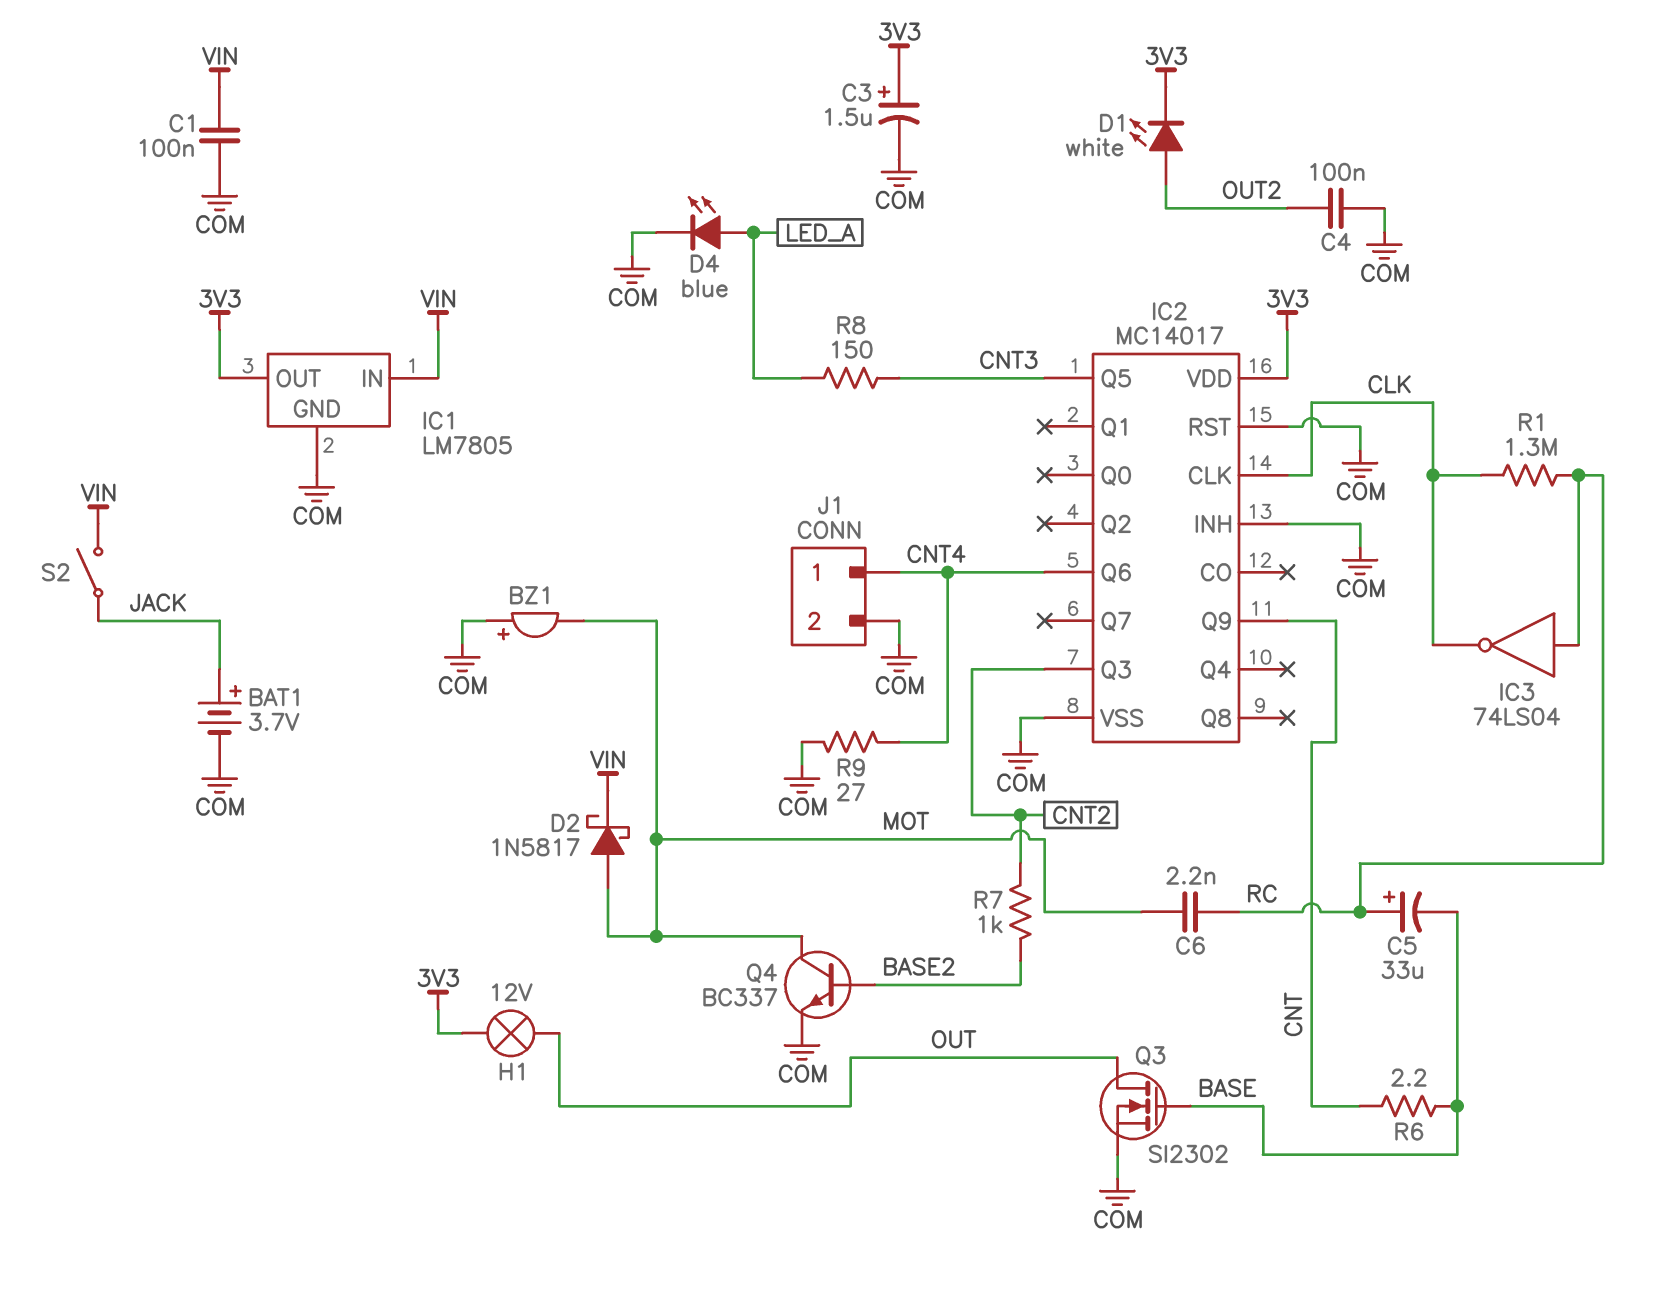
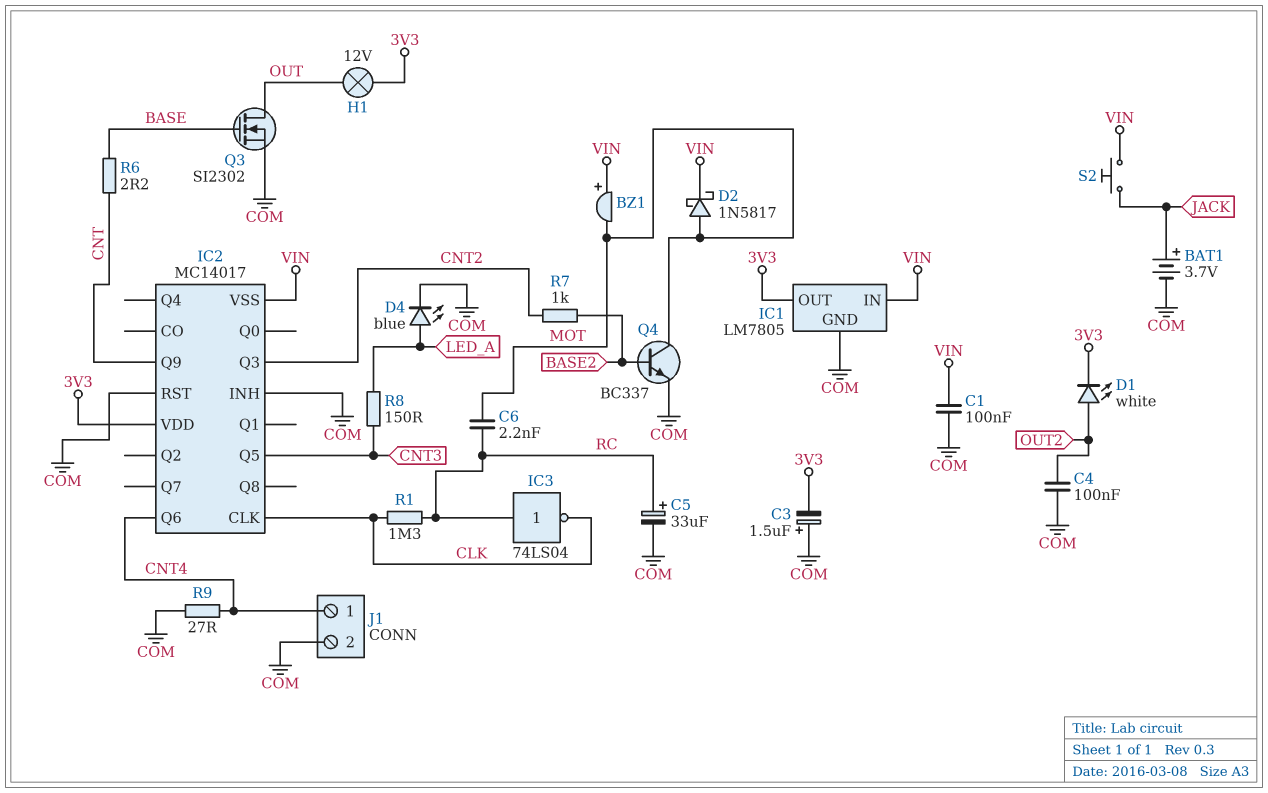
BZ1: buzzer (plus COM, minus MOT) -> buzzer (plus VIN, minus MOT)
C3: 1.5uF (plus 3V3, minus COM) -> 1.5uF (plus COM, minus 3V3)
C5: 33uF (plus RC, minus BASE) -> 33uF (plus RC, minus COM)
IC2 pin VSS: COM -> VIN
S2: switch (JACK, VIN) -> button (JACK, VIN)

